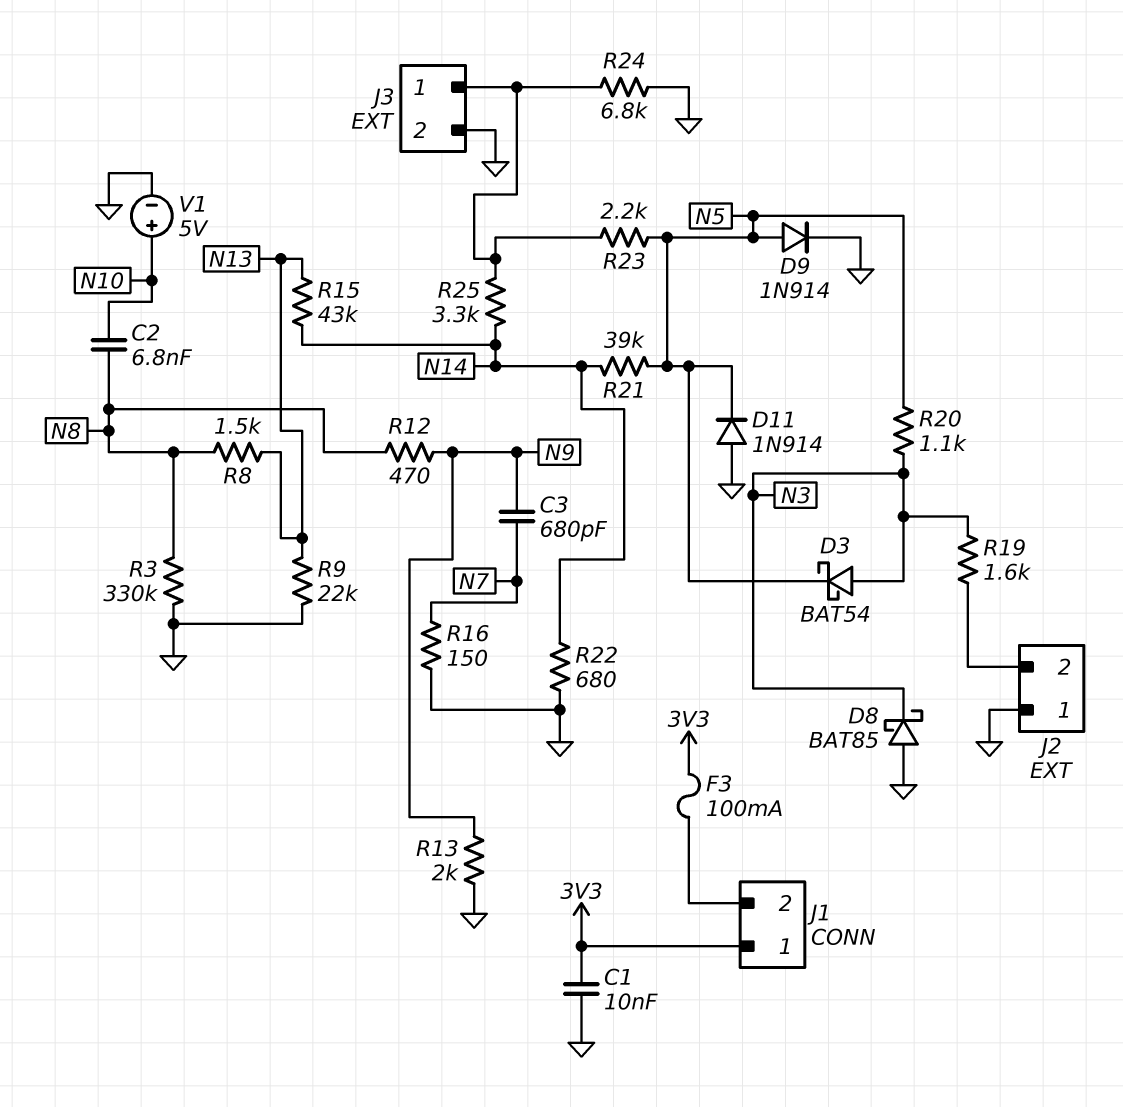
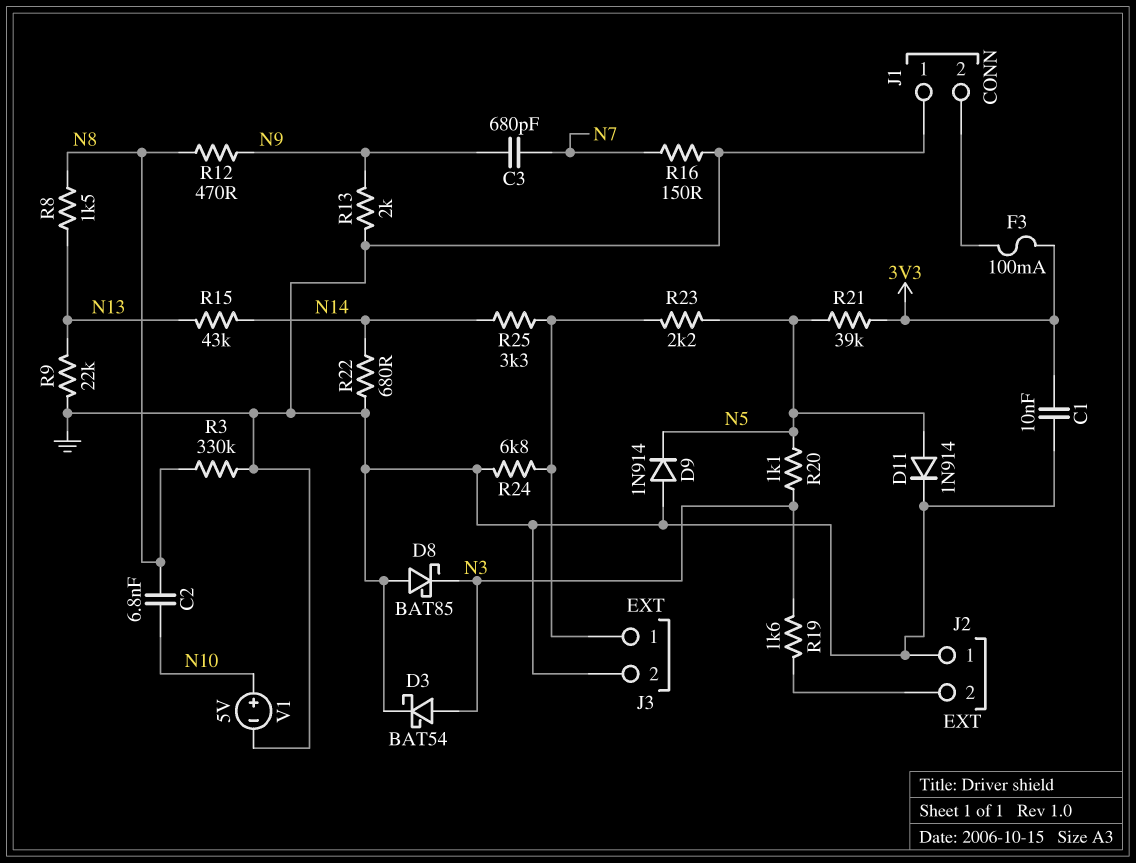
D3: schottky BAT54 (A N3, K N5) -> schottky BAT54 (A N3, K GND)
D9: diode 1N914 (A N5, K GND) -> diode 1N914 (A GND, K N5)
D11: diode 1N914 (A GND, K N5) -> diode 1N914 (A N5, K GND)
J1 pin 1: 3V3 -> GND
R21: 39k (N5, N14) -> 39k (3V3, N5)

